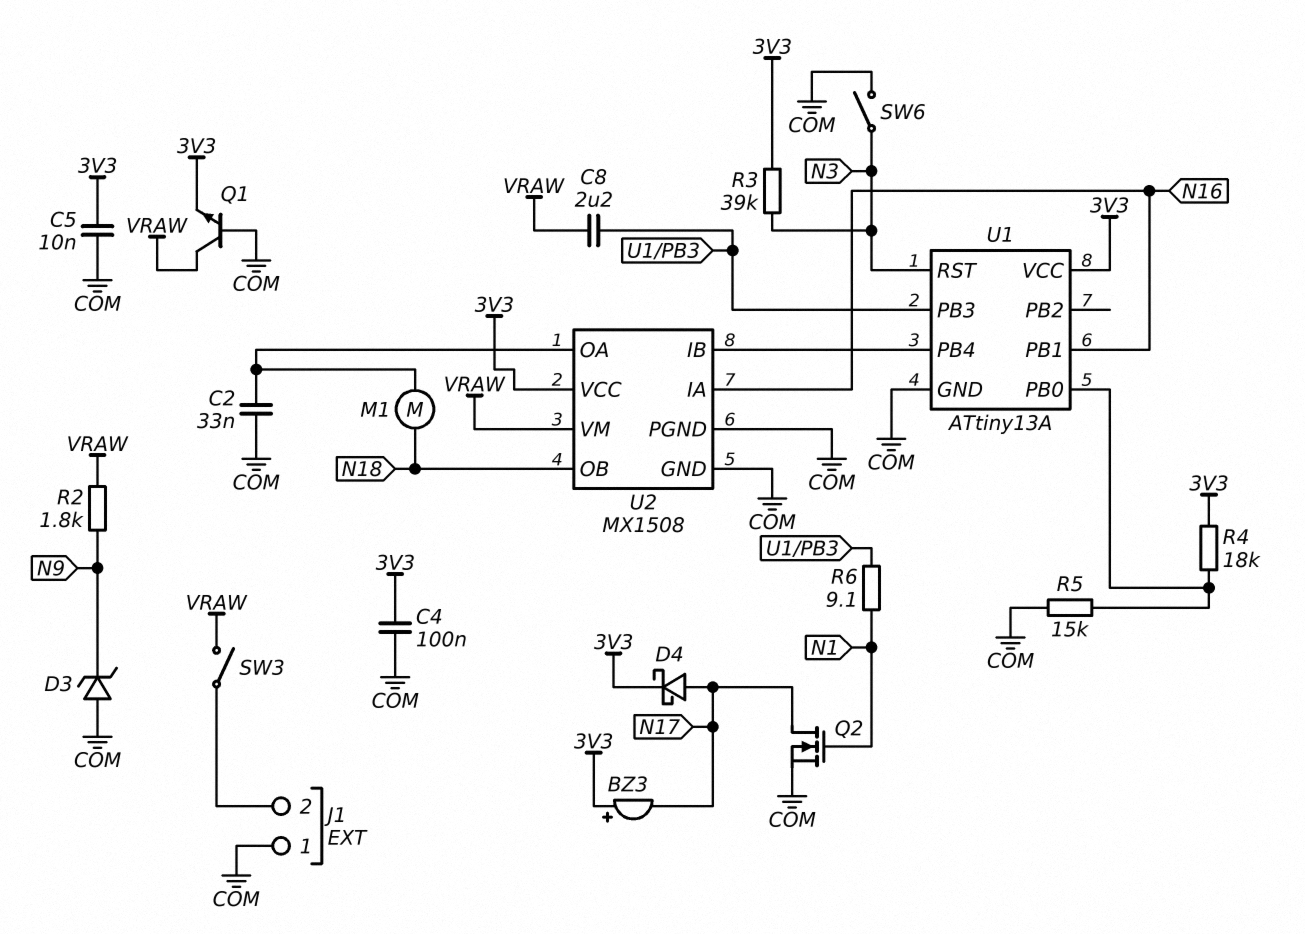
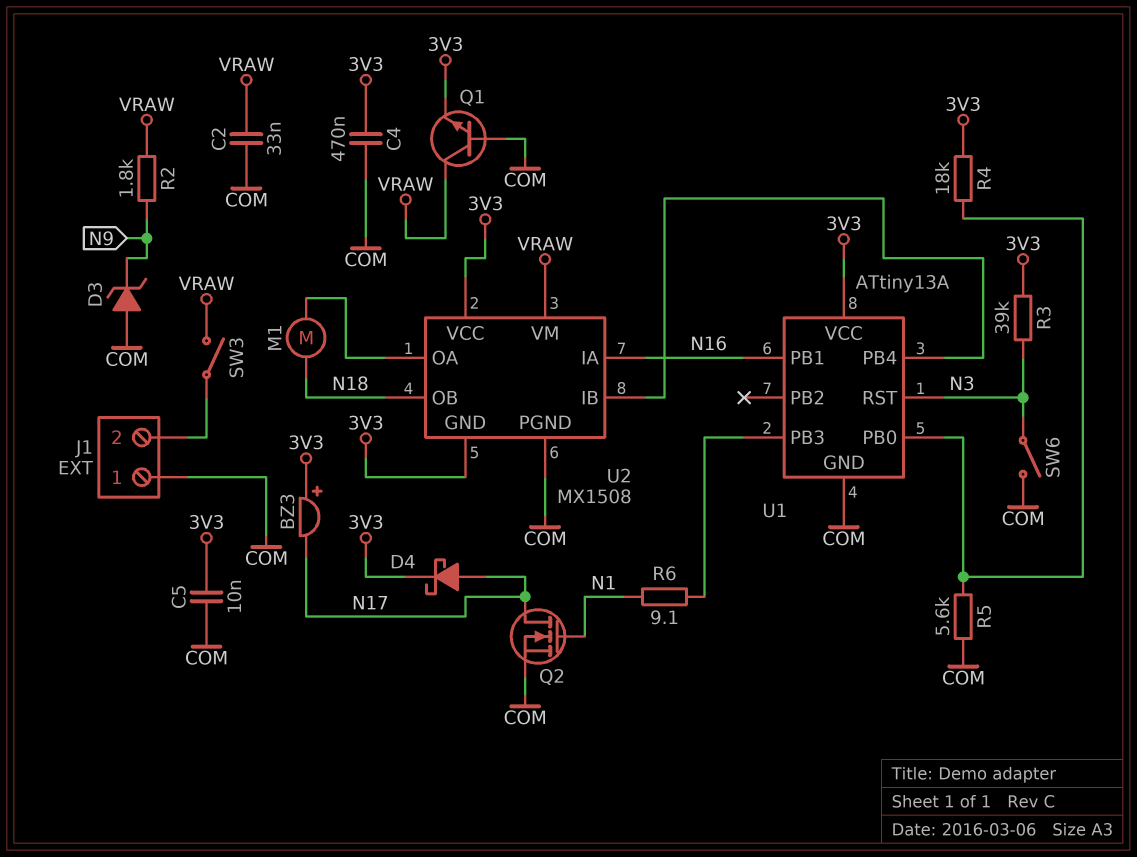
C2: 33nF (COM, U2/OA) -> 33nF (COM, VRAW)
C4: 100nF (3V3, COM) -> 470nF (3V3, COM)
C8: 2.2uF (U1/PB3, VRAW) -> none
R5: 15k (COM, U1/PB0) -> 5.6k (COM, U1/PB0)
U2 pin GND: COM -> 3V3

